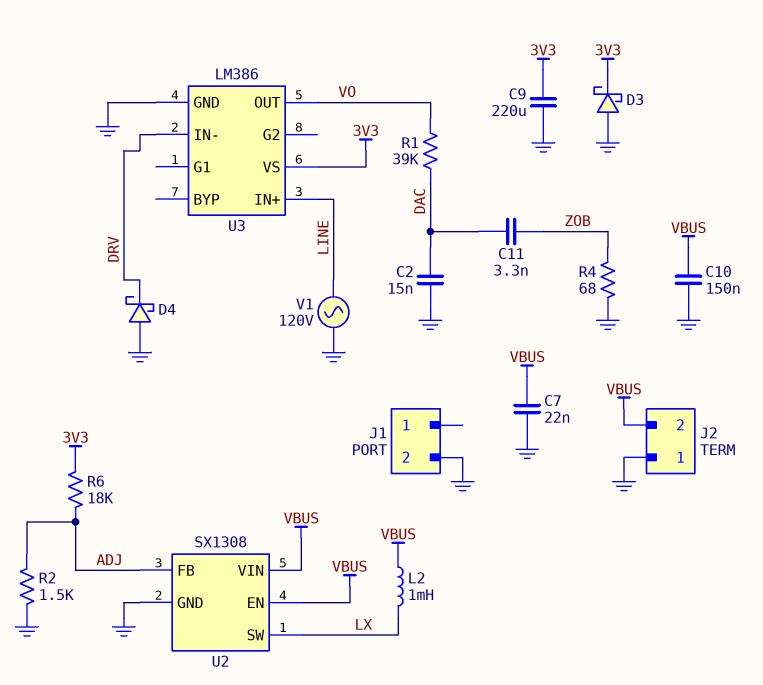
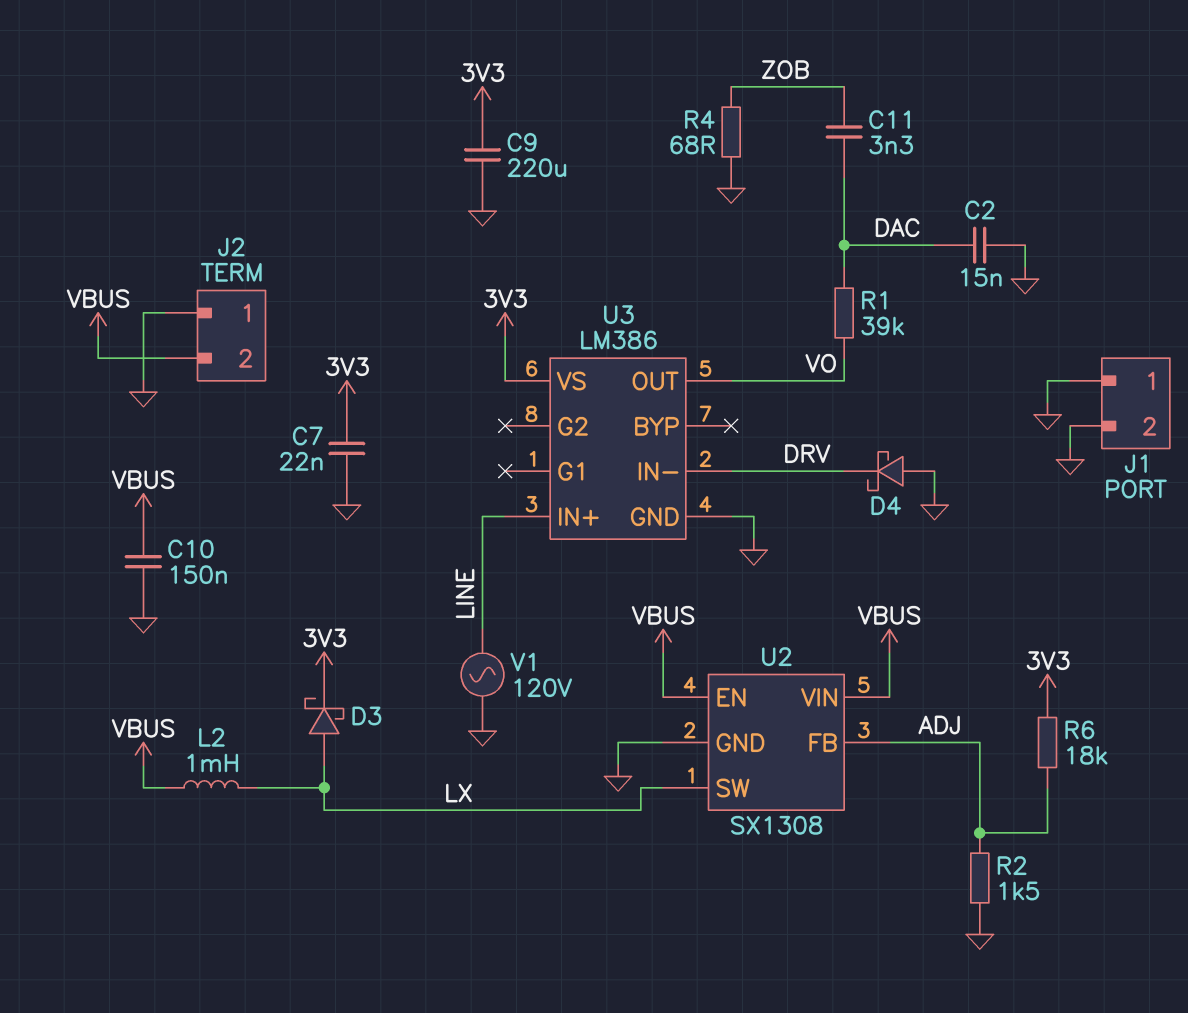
C7: 22nF (GND, VBUS) -> 22nF (3V3, GND)
D3: schottky (A GND, K 3V3) -> schottky (A LX, K 3V3)
J1 pin 1: none -> GND

